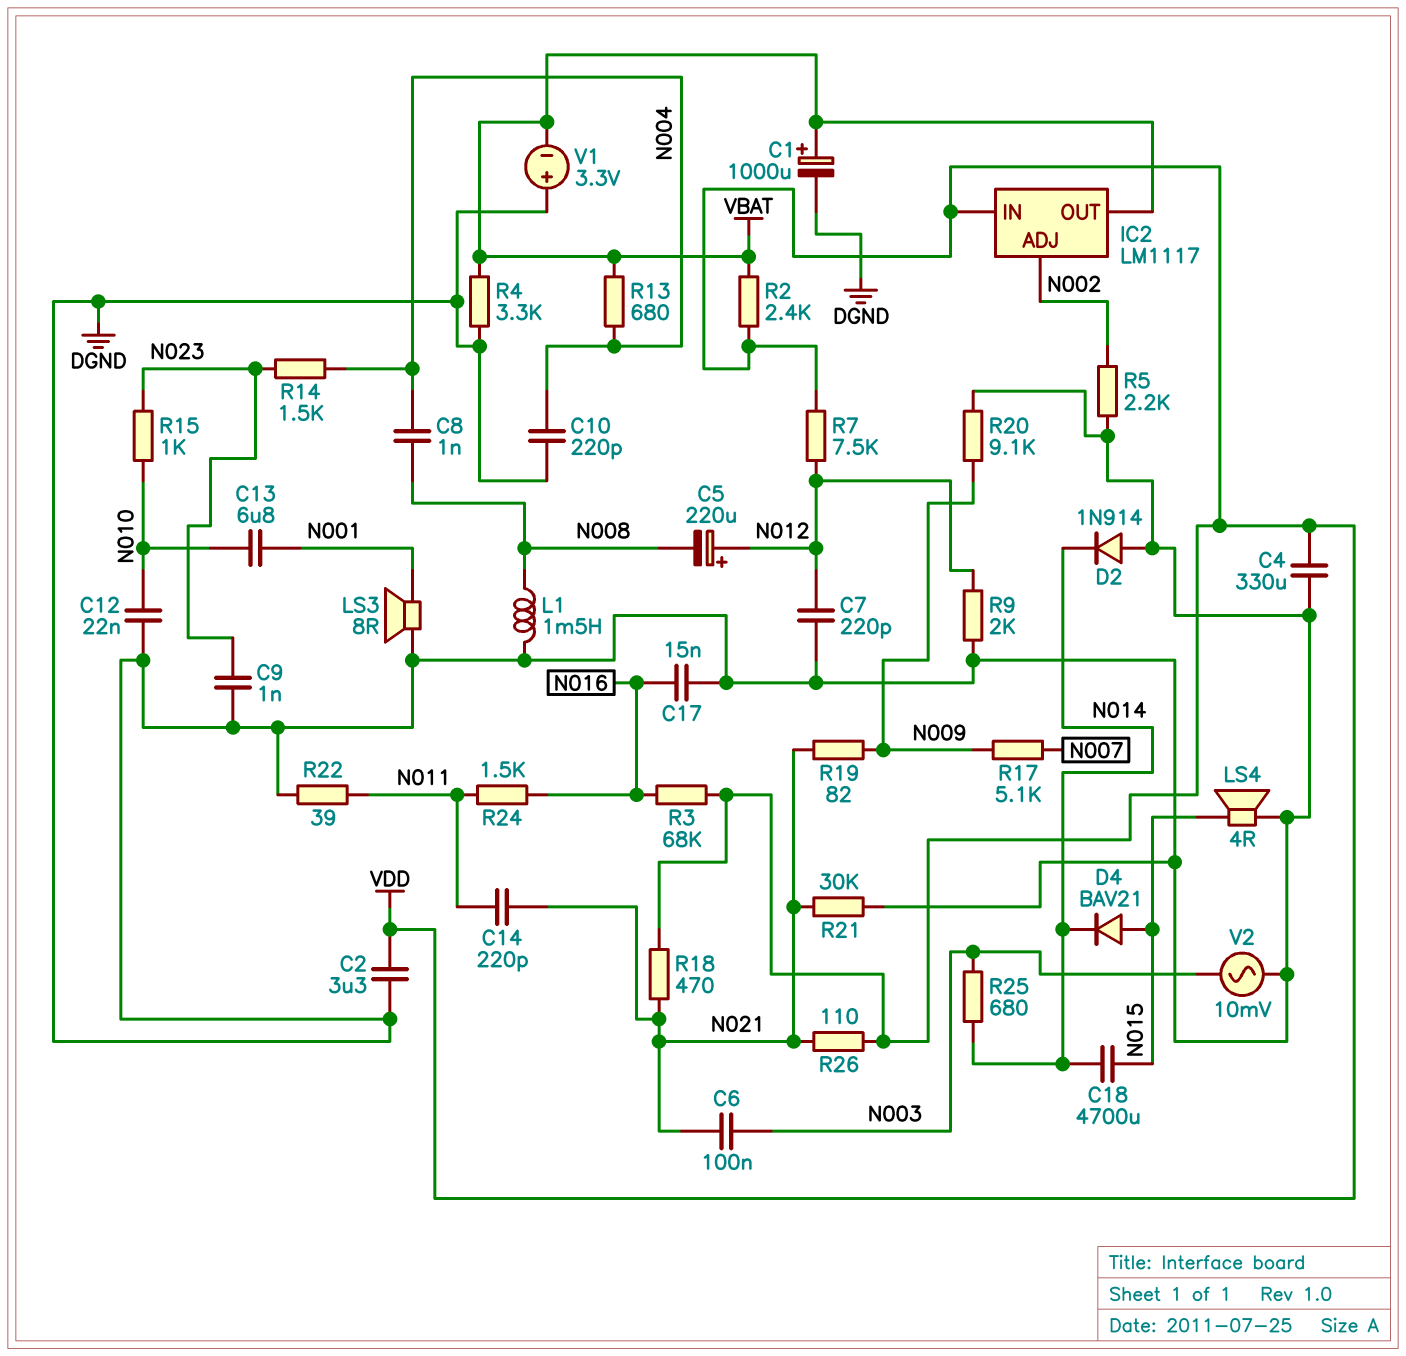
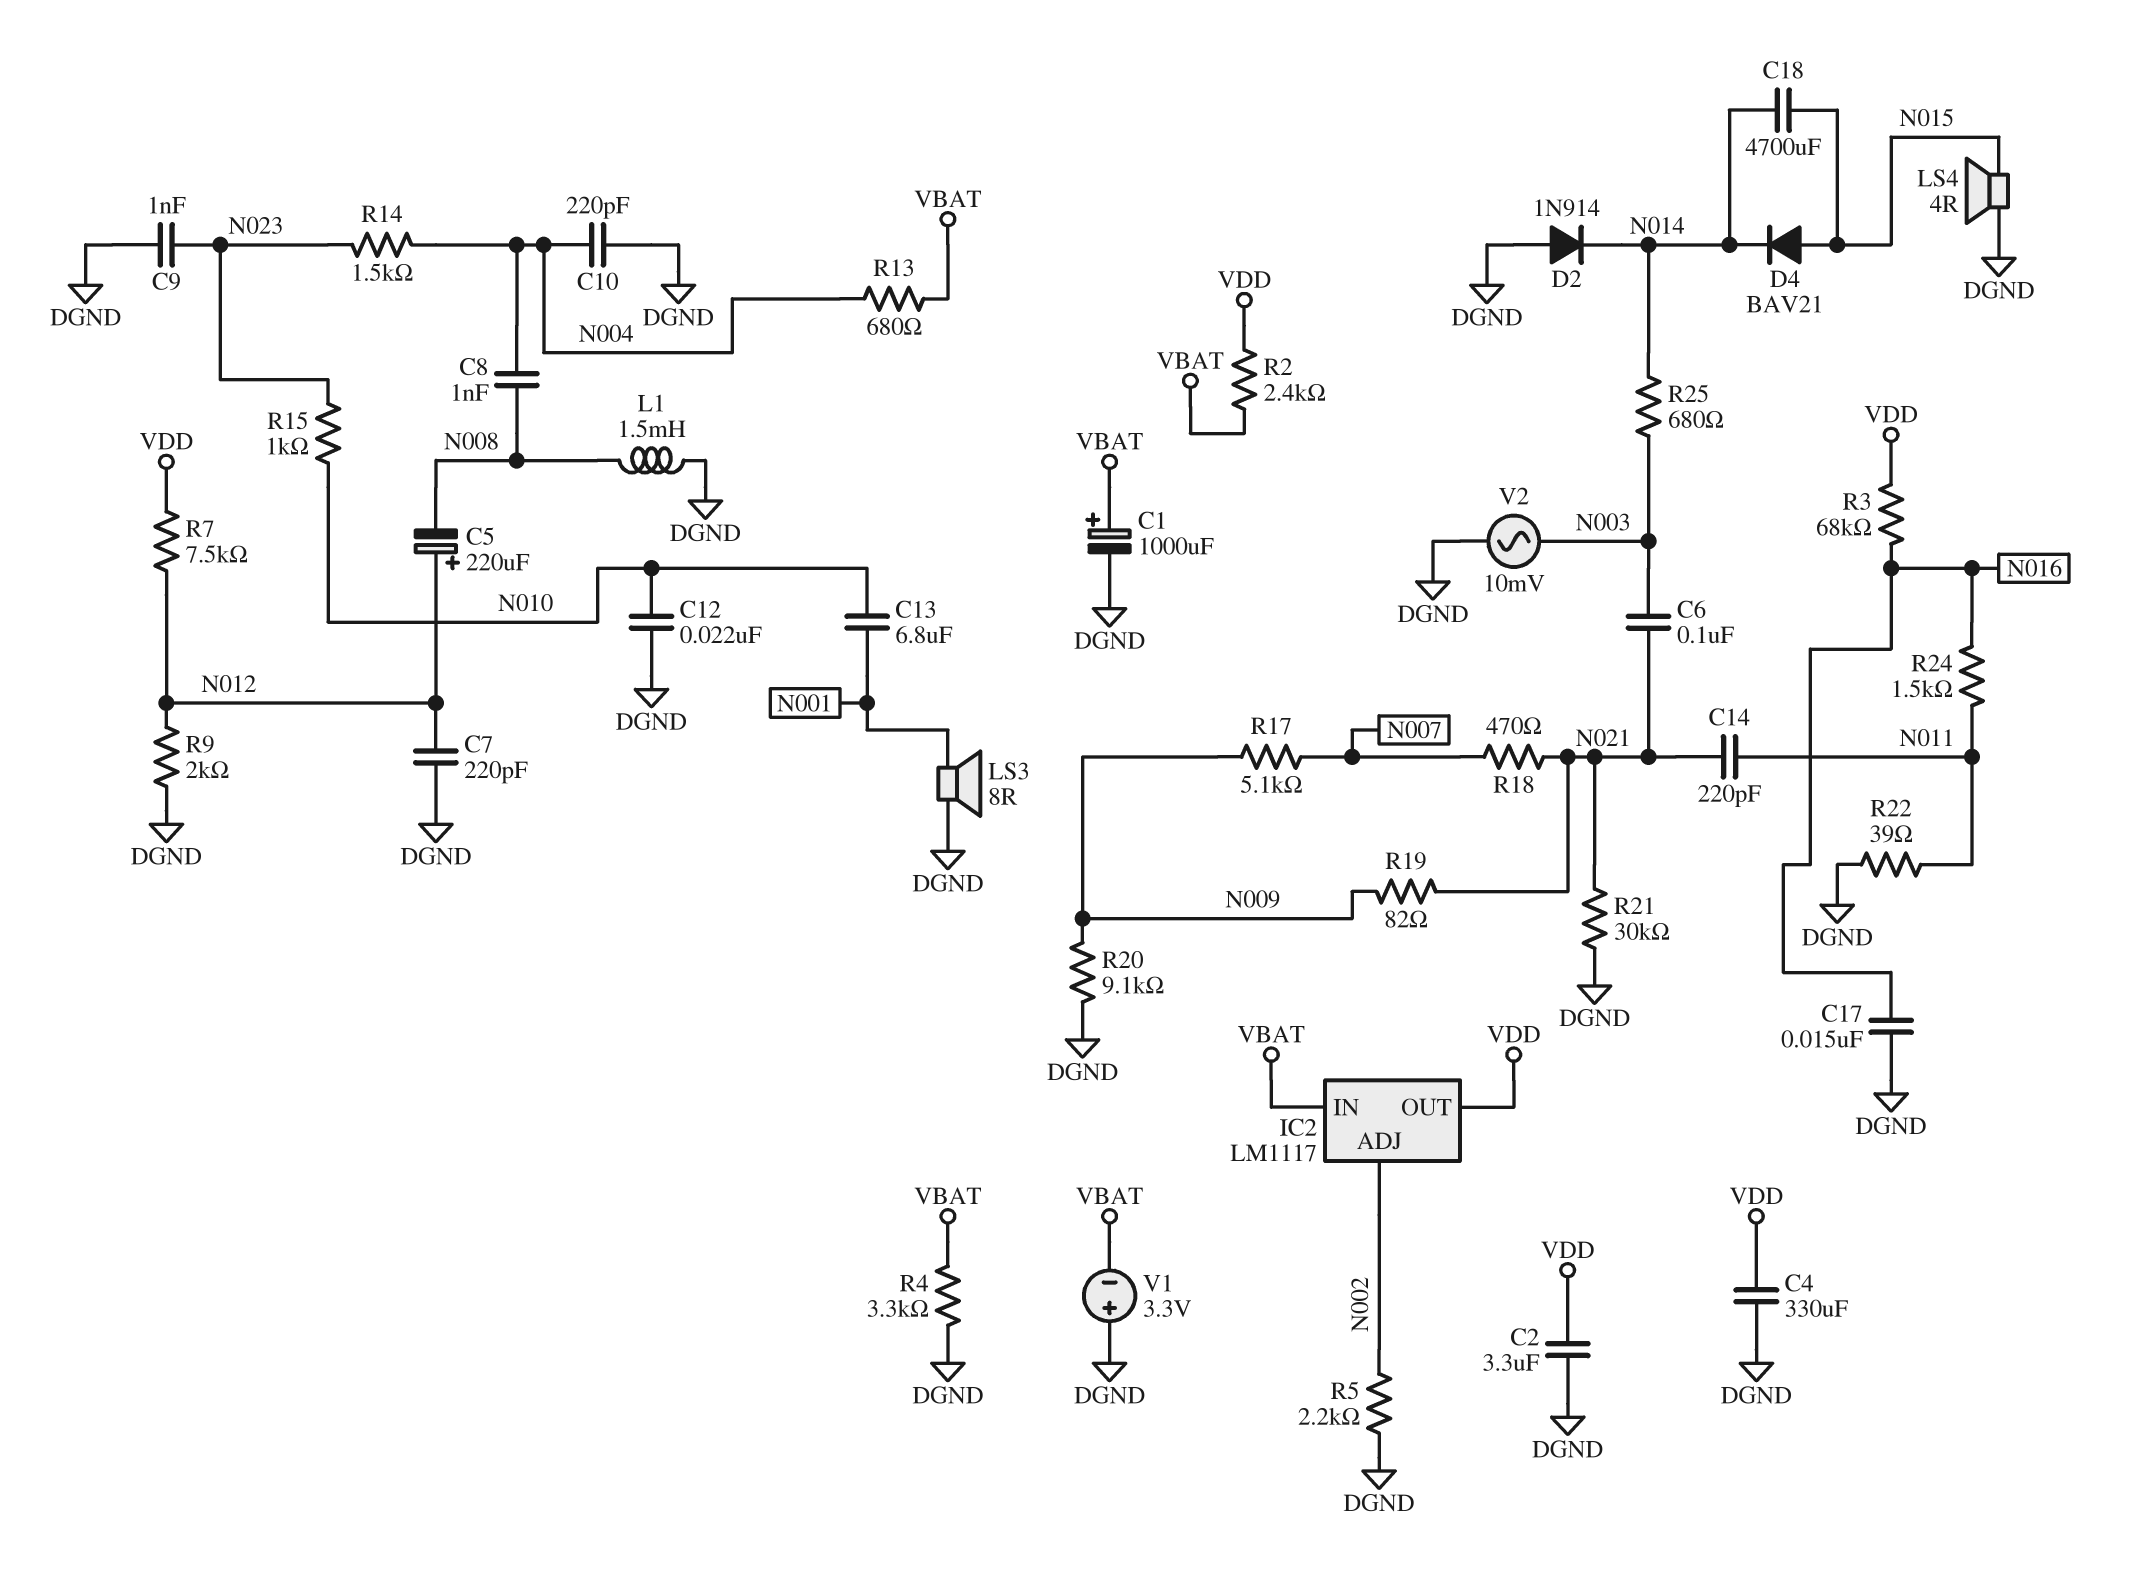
IC2 pin IN: VDD -> VBAT
IC2 pin OUT: VBAT -> VDD
R18: 470 (N021, VDD) -> 470 (N007, N021)
R26: 110 (N021, VDD) -> none

